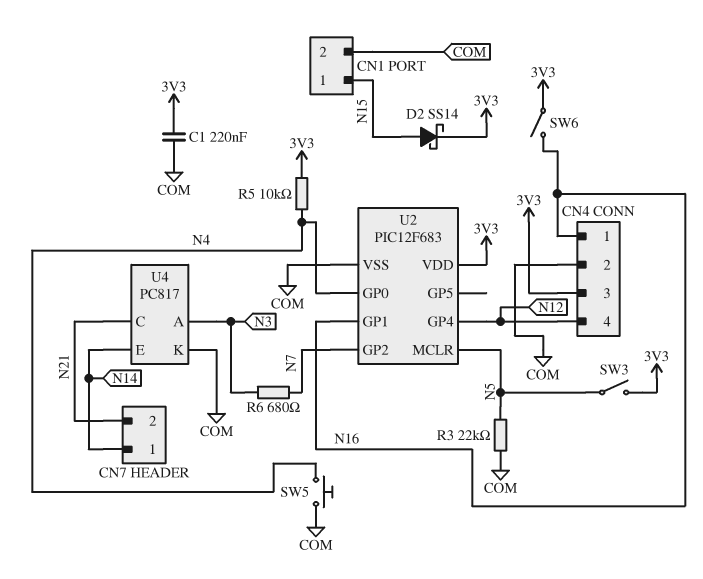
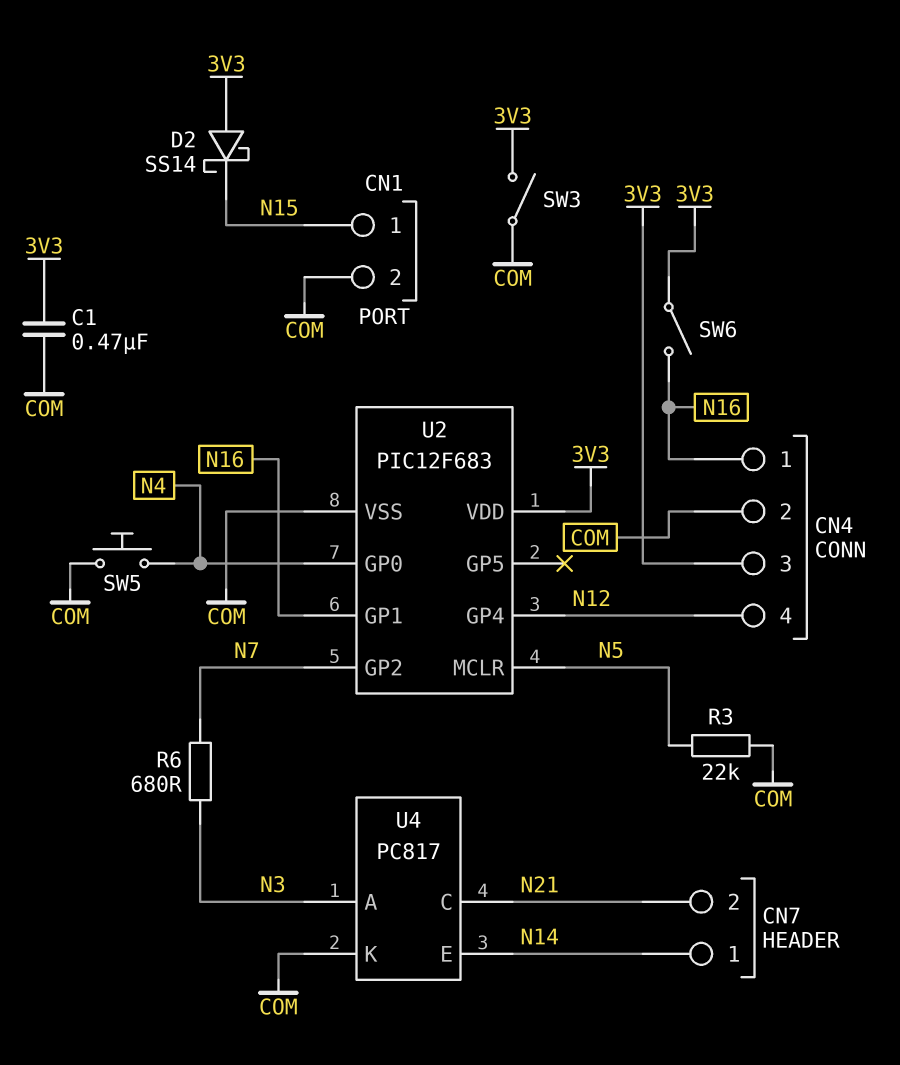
C1: 220nF (3V3, COM) -> 470nF (3V3, COM)
D2: schottky SS14 (A N15, K 3V3) -> schottky SS14 (A 3V3, K N15)
R5: 10k (3V3, N4) -> none
SW3: switch (3V3, N5) -> switch (3V3, COM)

